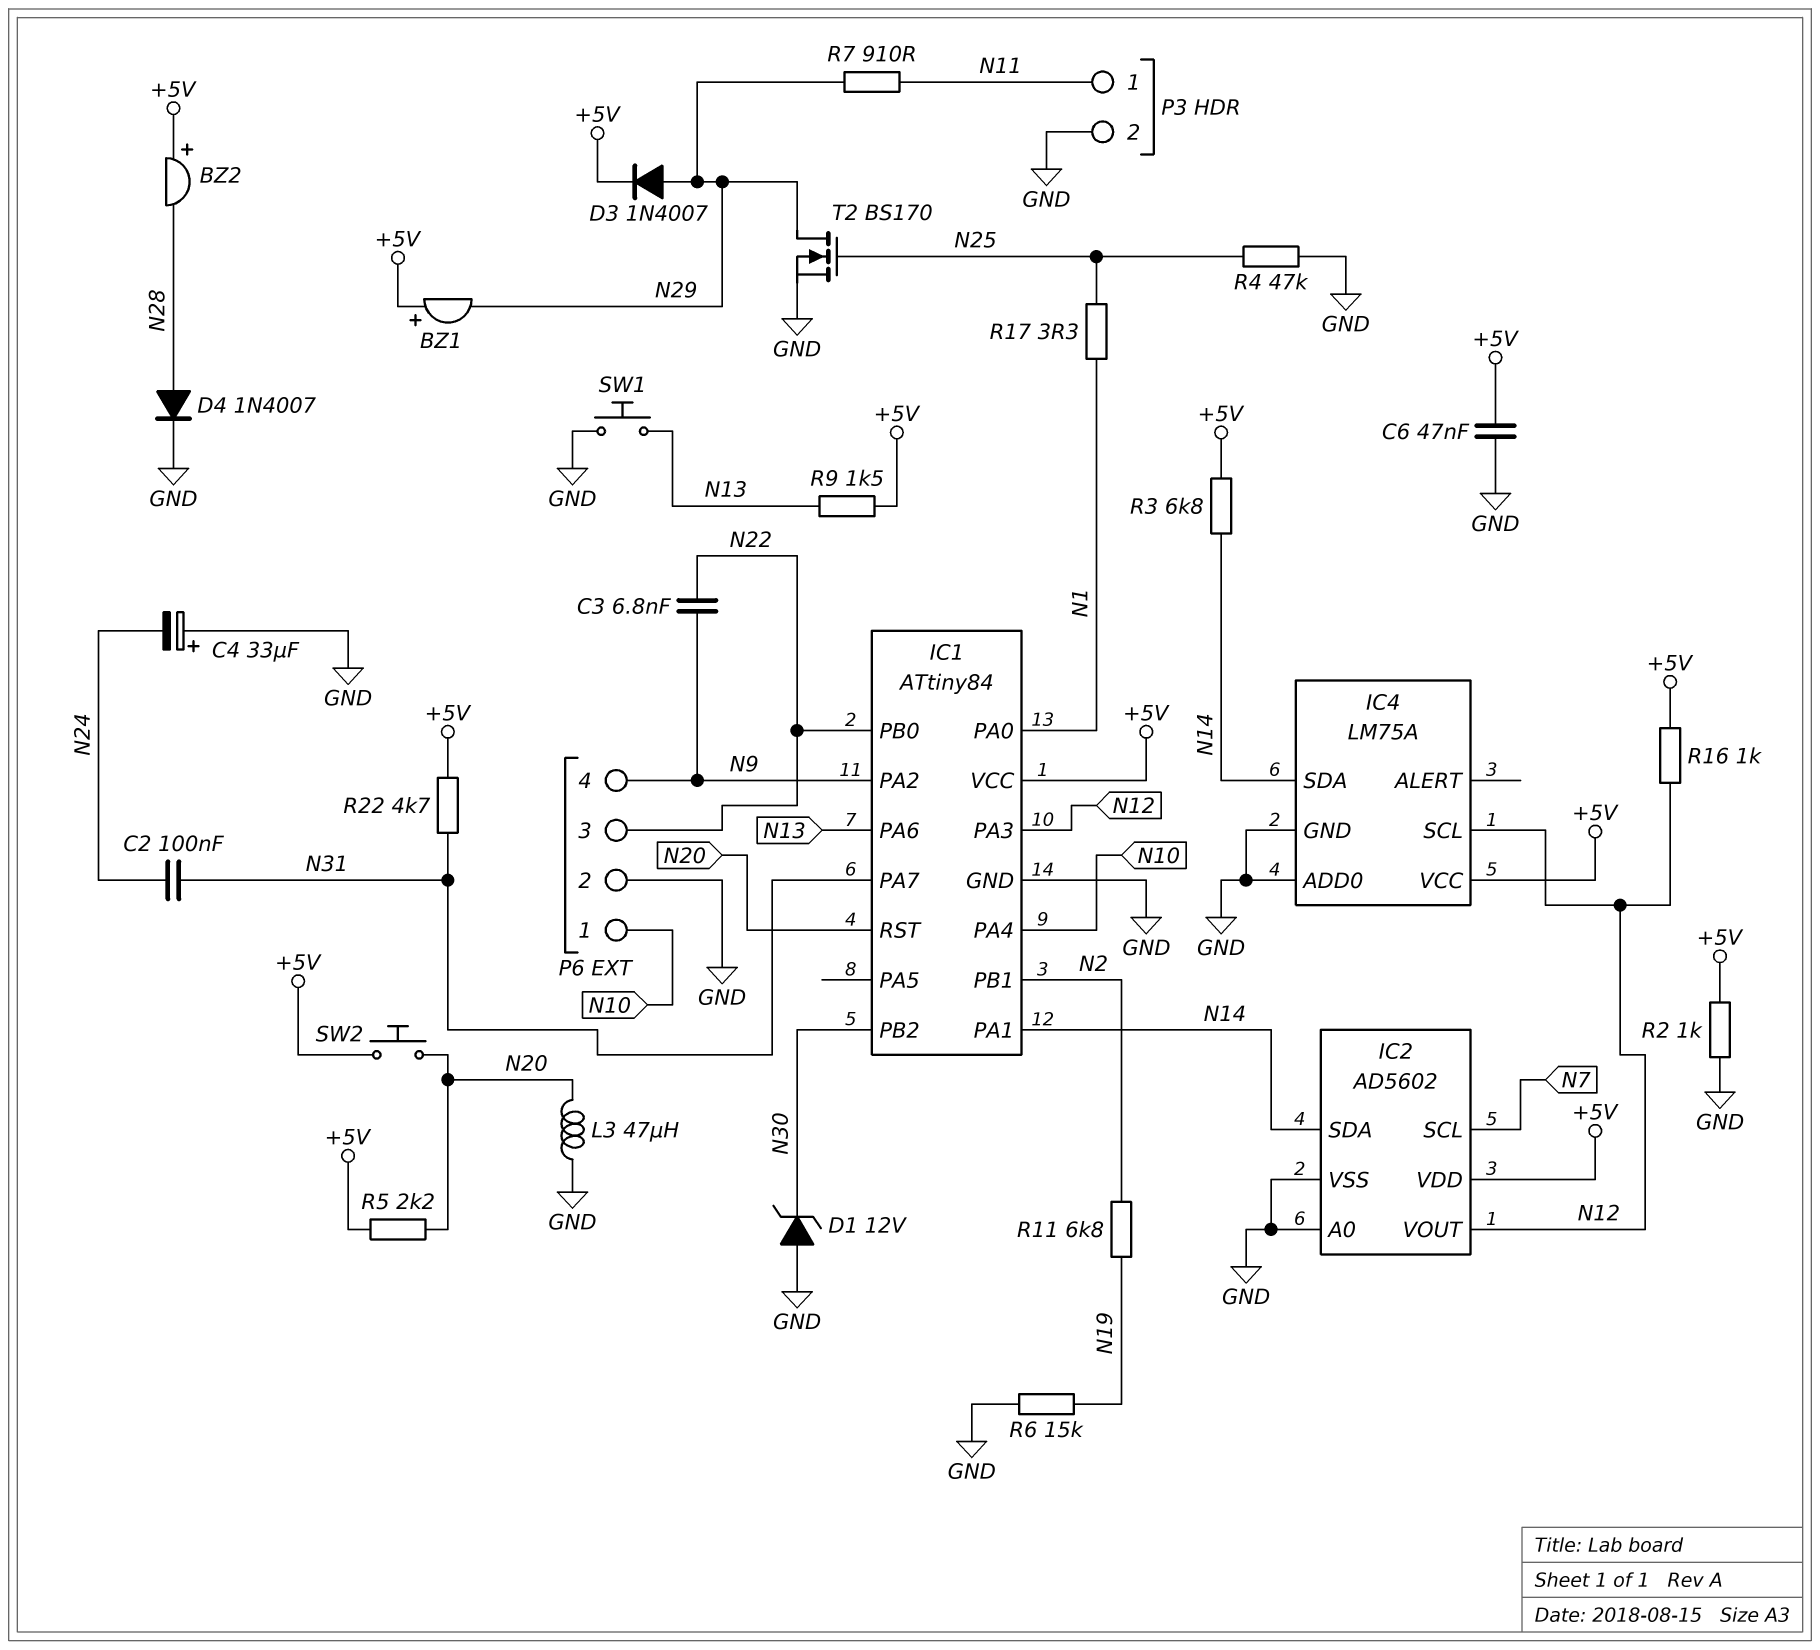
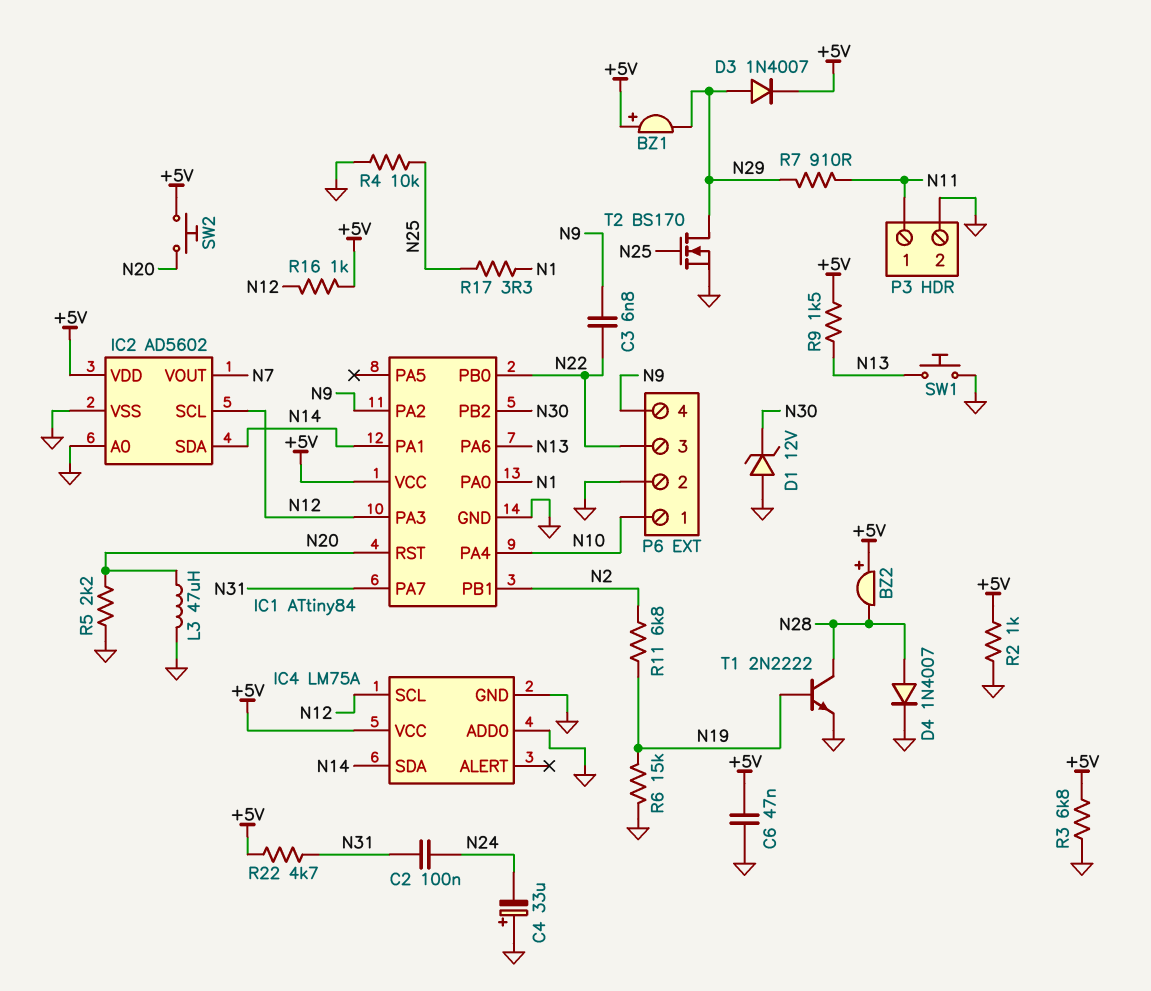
IC2 pin SCL: N7 -> N12
IC2 pin VOUT: N12 -> N7
R3: 6.8k (+5V, N14) -> 6.8k (+5V, GND)
R4: 47k (GND, N25) -> 10k (GND, N25)
R5: 2.2k (+5V, N20) -> 2.2k (GND, N20)
T1: none -> NPN 2N2222 (B N19, C N28, E GND)

